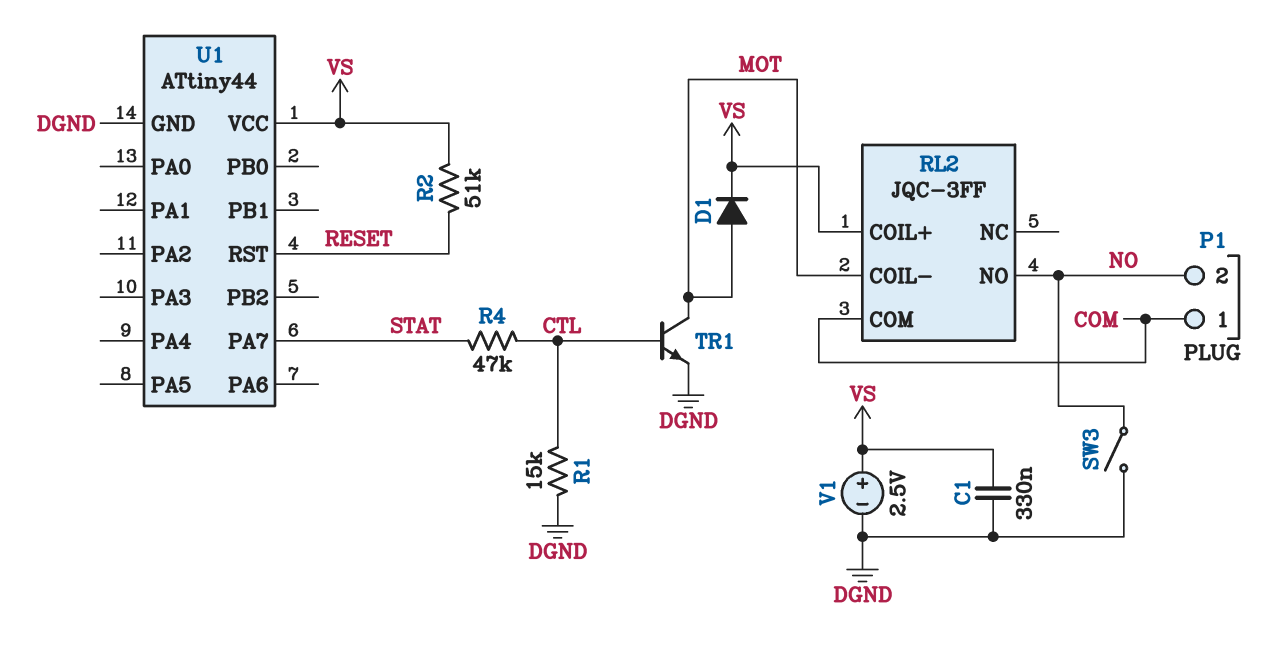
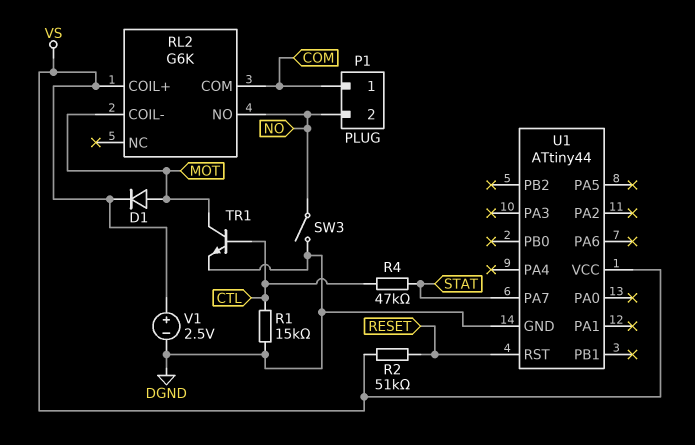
C1: 330nF (DGND, VS) -> none
RL2: JQC-3FF -> G6K

